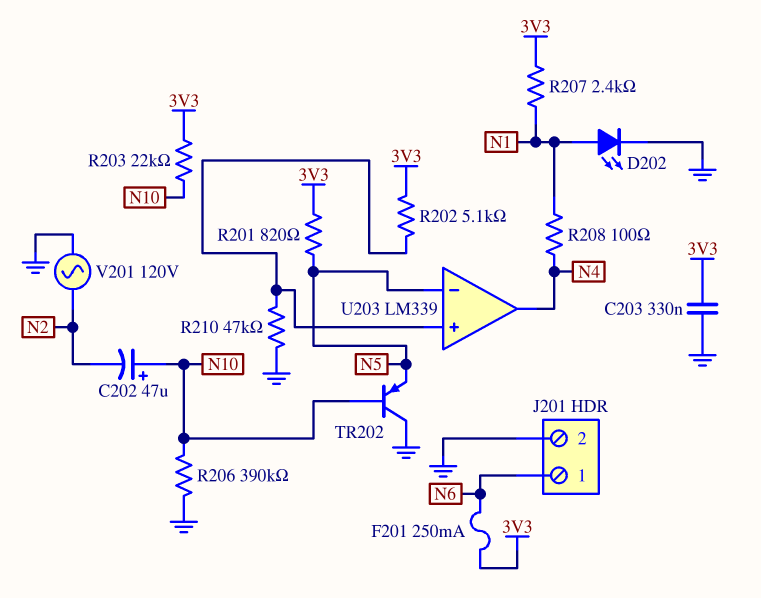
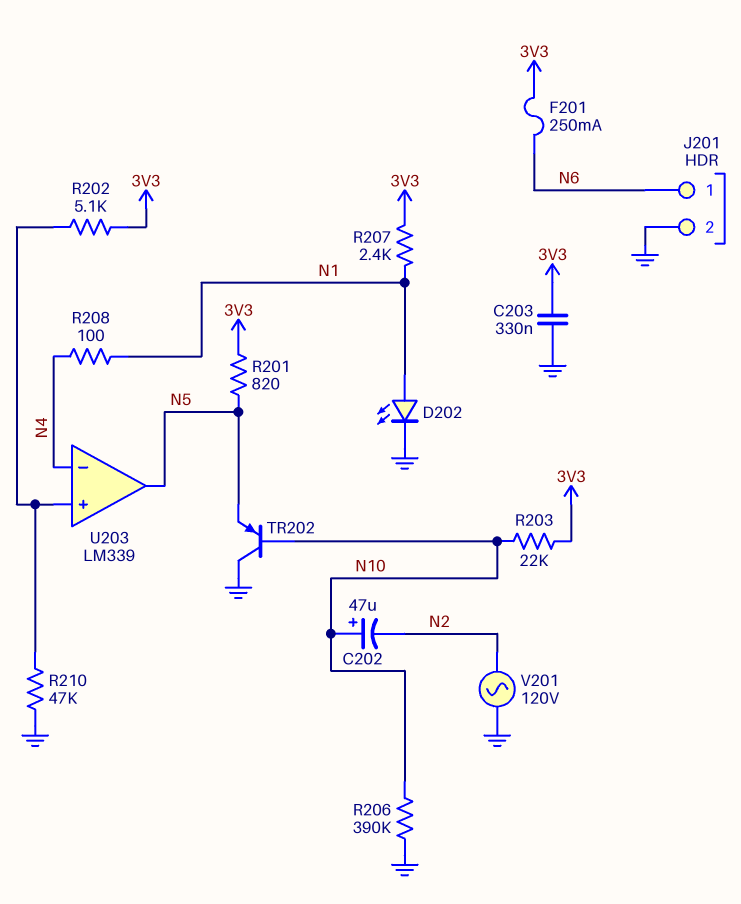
U203 pin in-: N5 -> N4
U203 pin out: N4 -> N5

